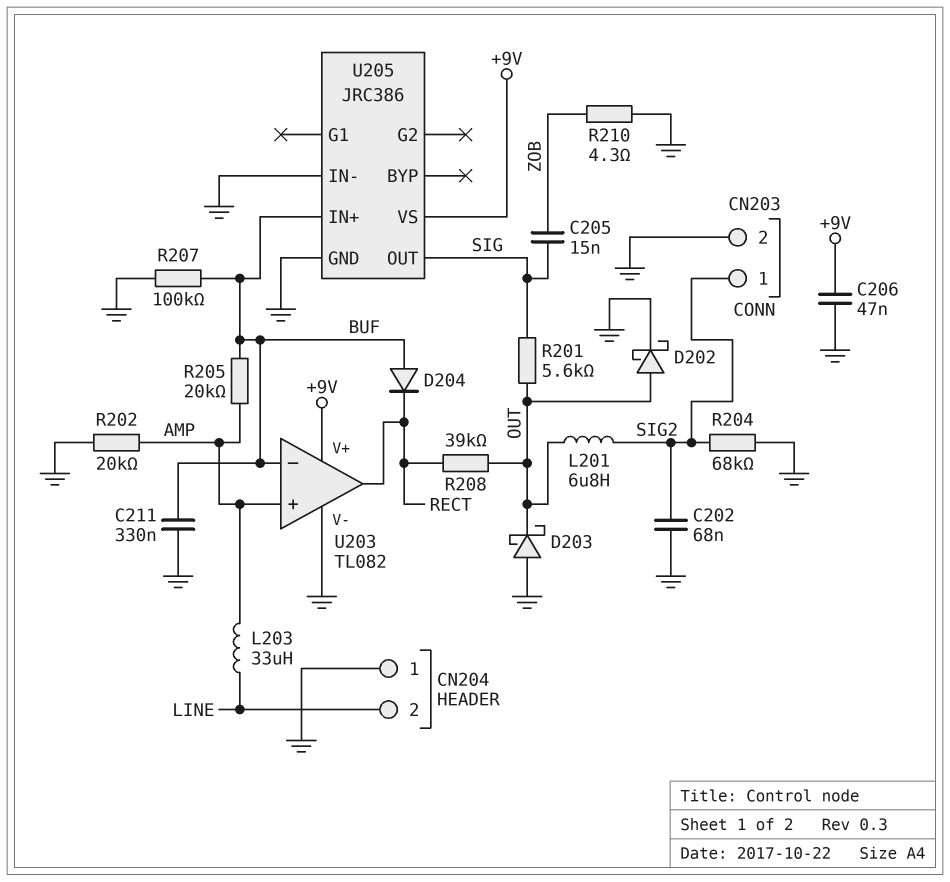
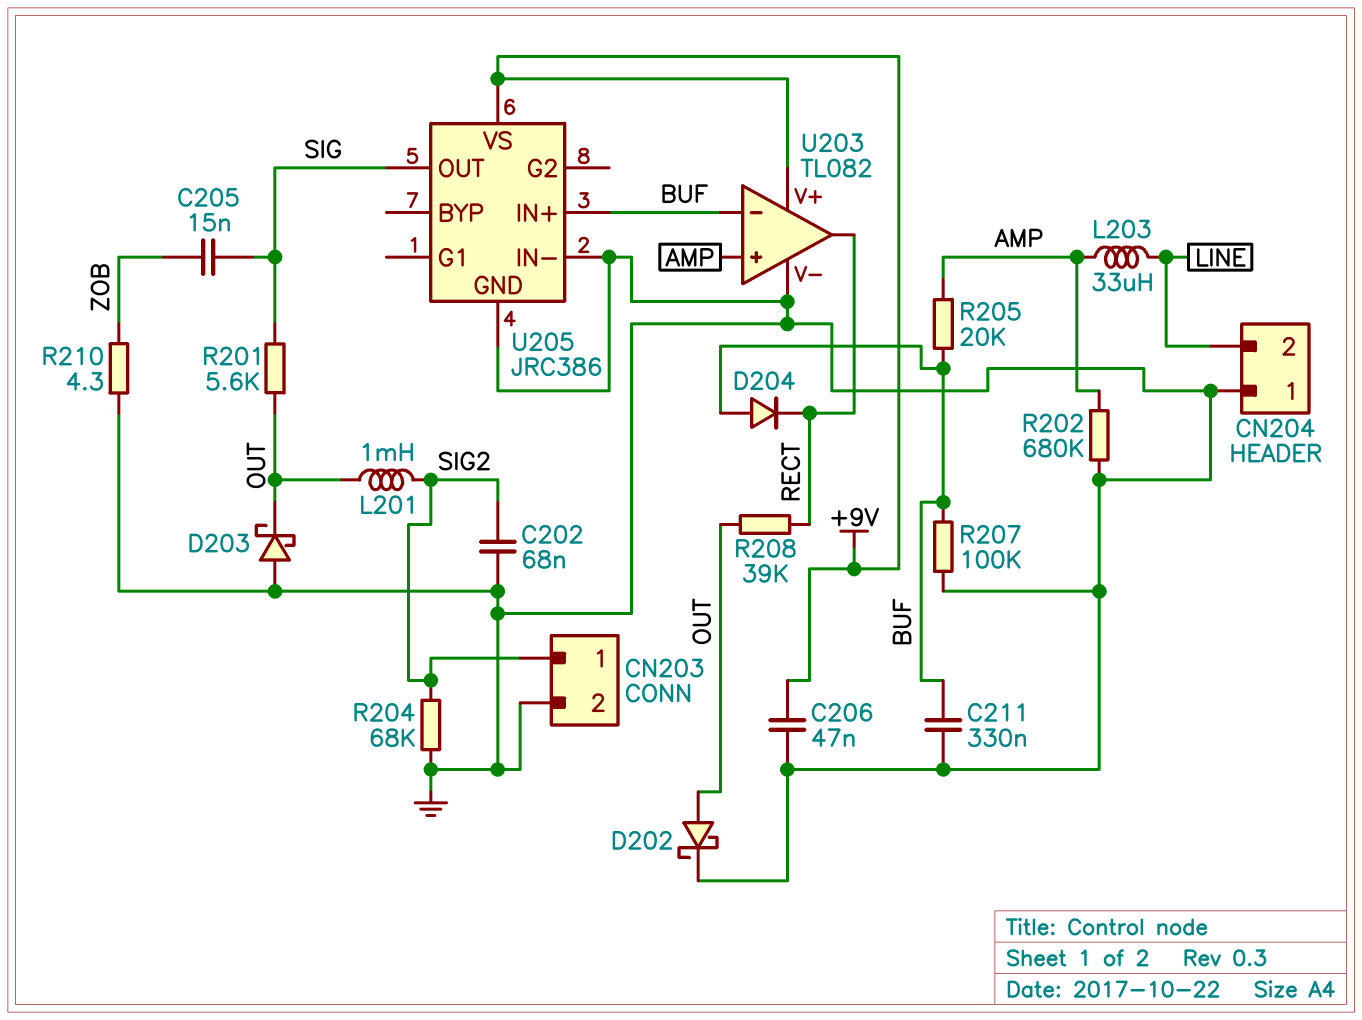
L201: 6.8uH (OUT, SIG2) -> 1mH (OUT, SIG2)
R202: 20k (AMP, GND) -> 680k (AMP, GND)

